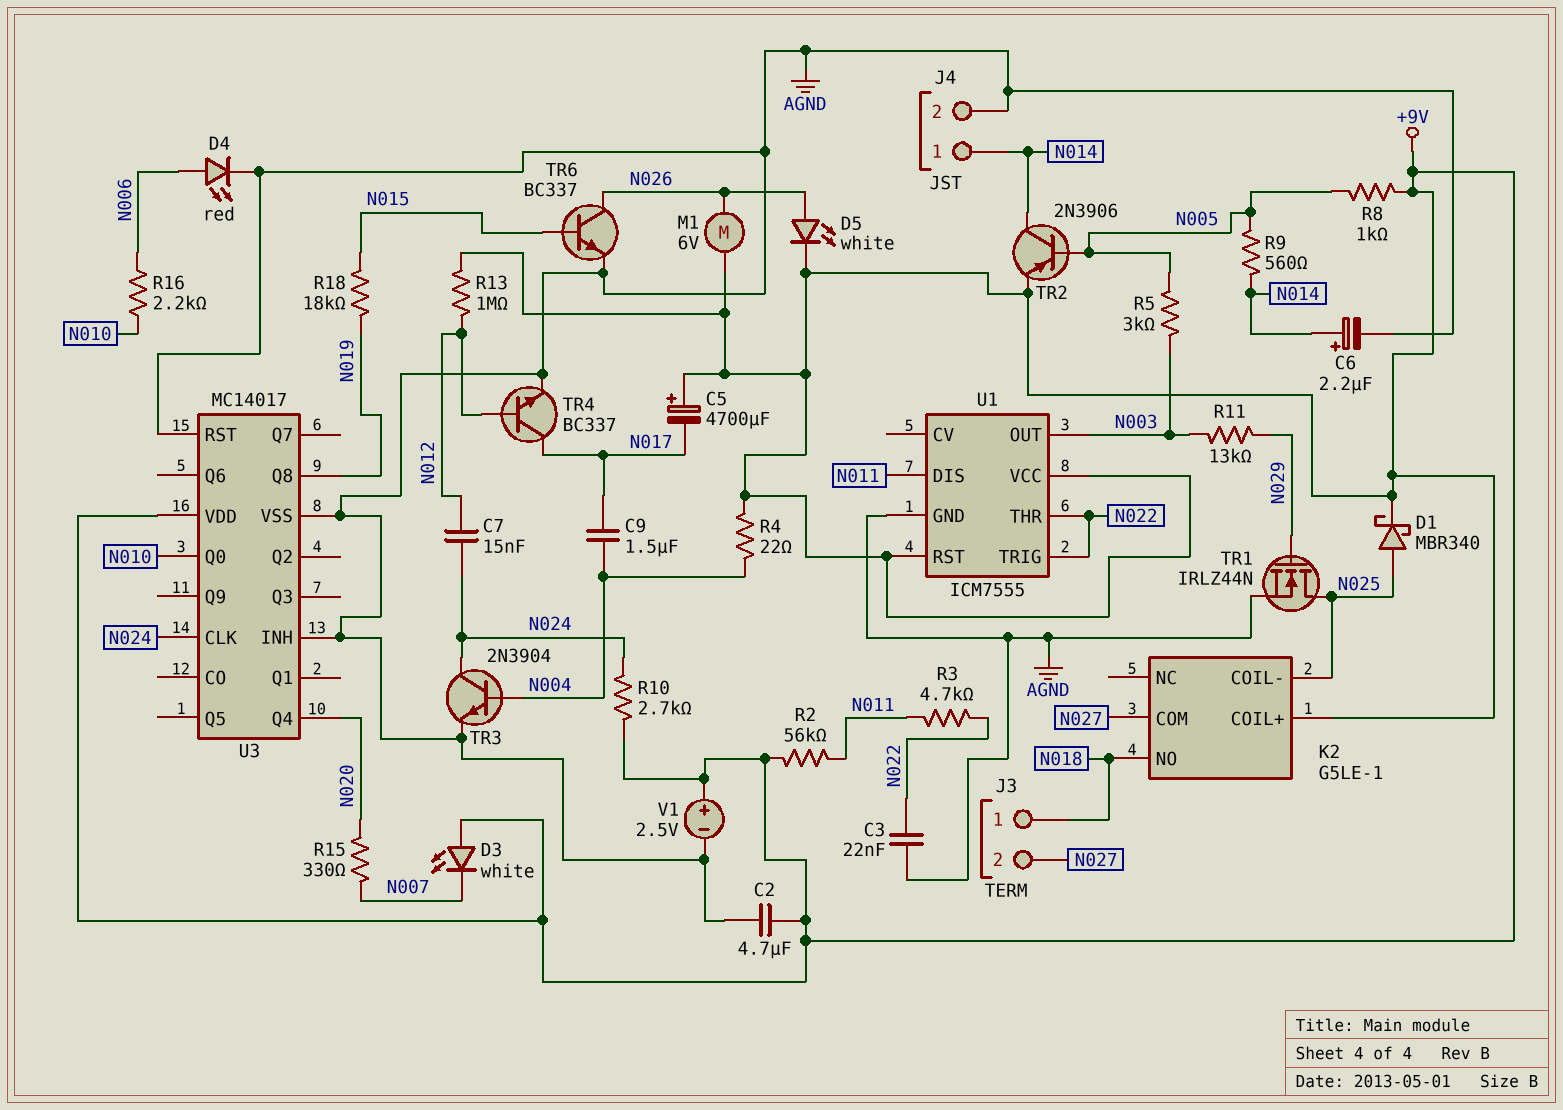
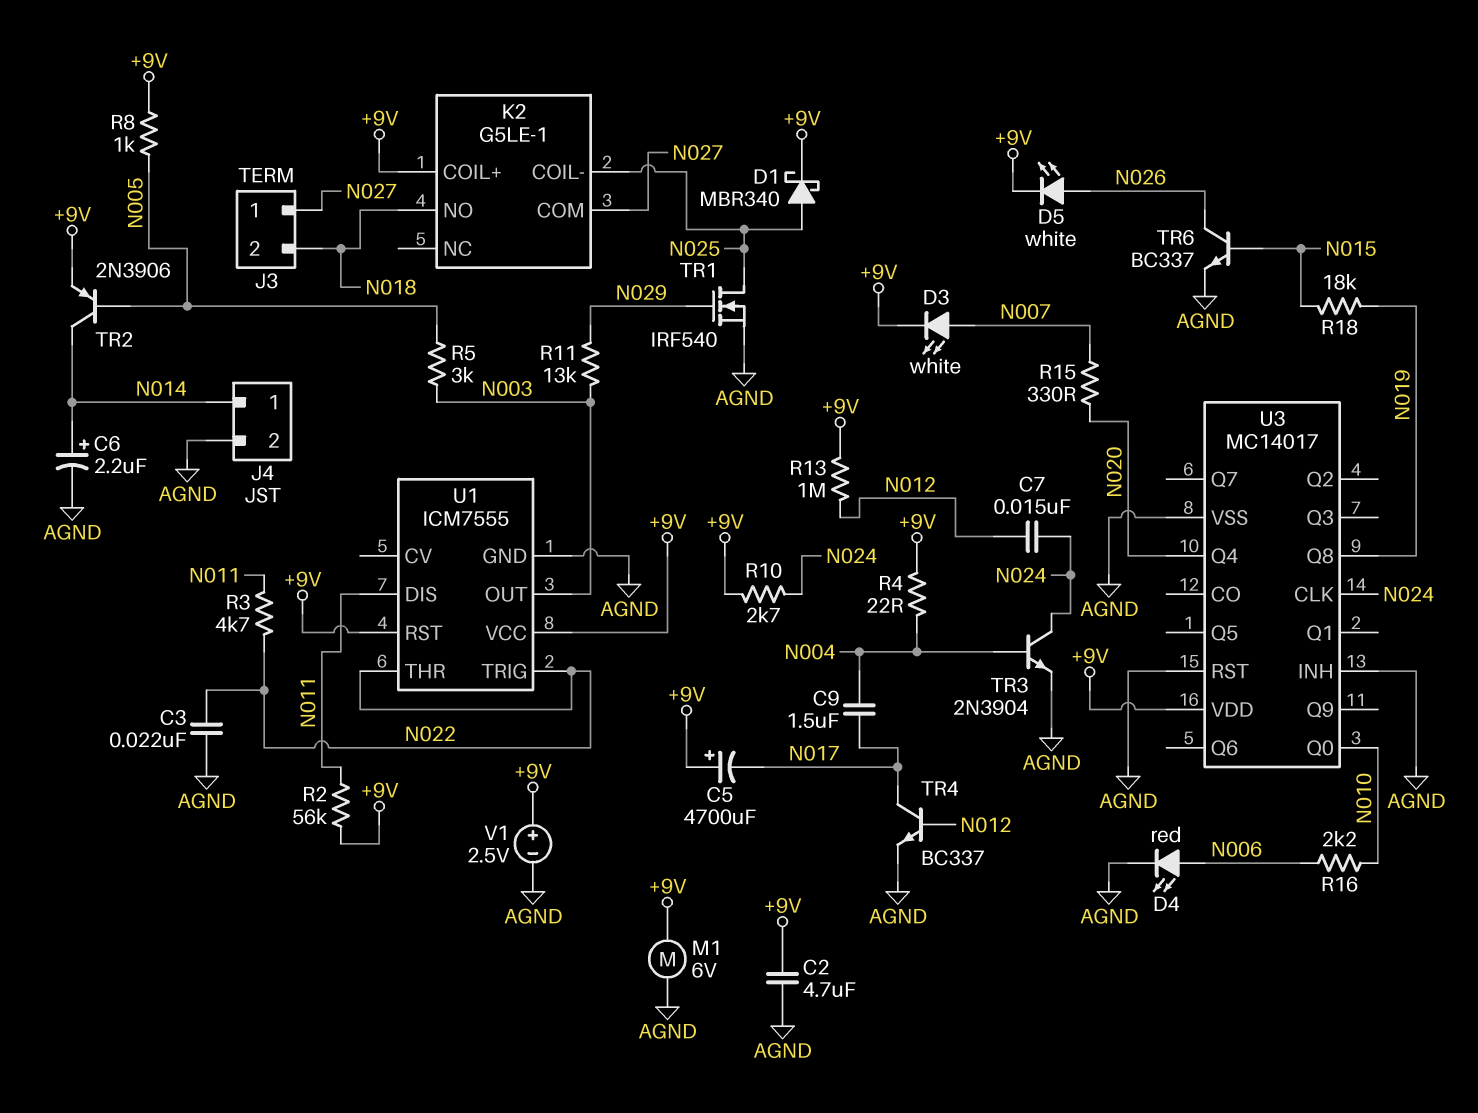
D3: LED white (A +9V, K N007) -> LED white (A N007, K +9V)
J3 pin 1: N018 -> N027
J3 pin 2: N027 -> N018
M1: motor 6V (+9V, N026) -> motor 6V (+9V, AGND)
R9: 560 (N005, N014) -> none
TR1: NMOS IRLZ44N (G N029, D N025, S AGND) -> NMOS IRF540 (G N029, D N025, S AGND)

